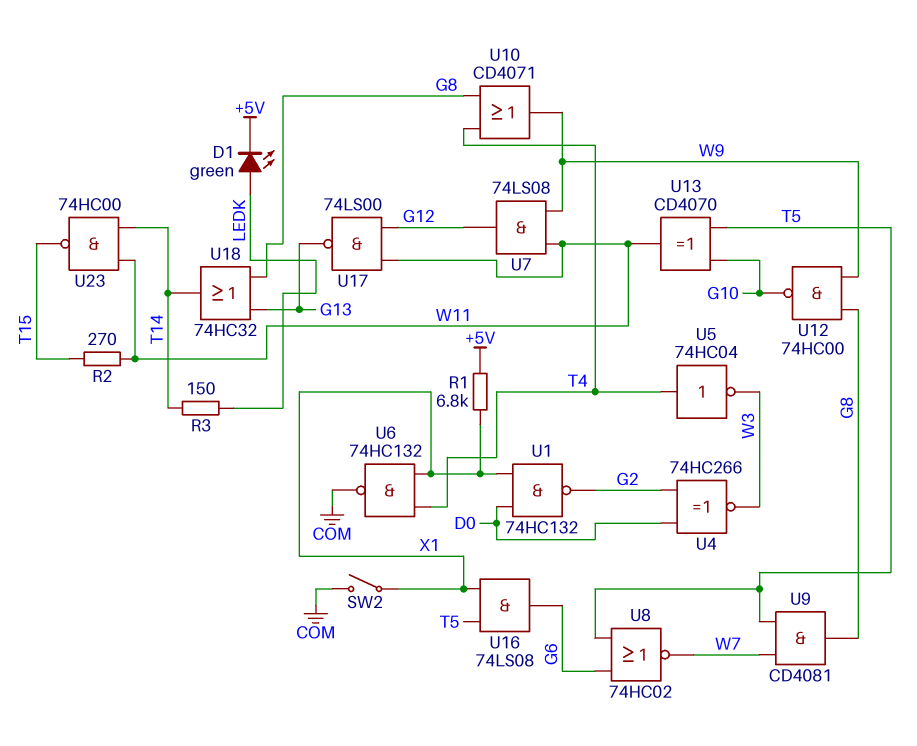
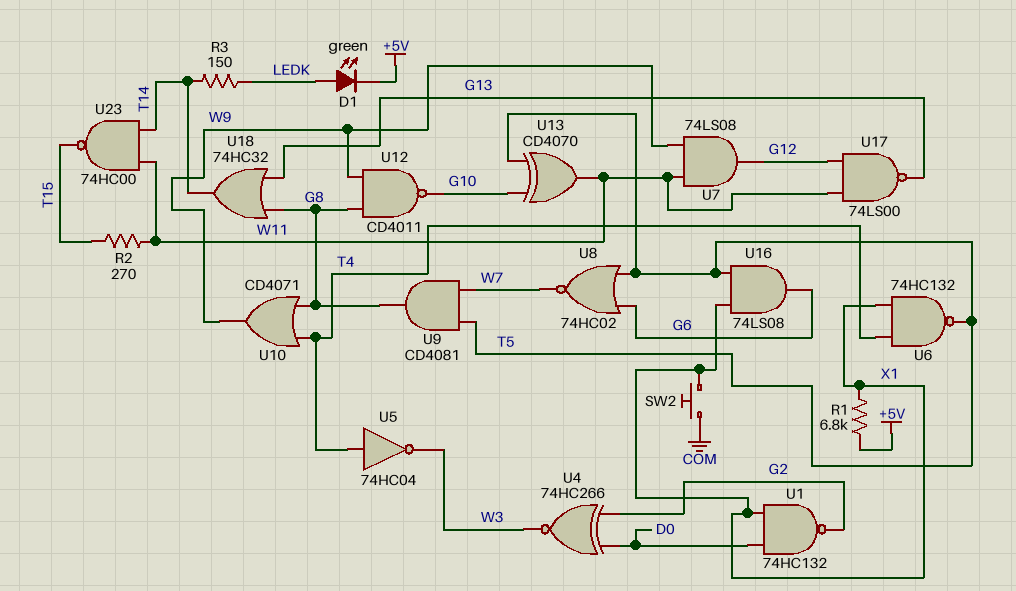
SW2: switch (COM, X1) -> button (COM, X1)
U6: NAND 74HC132 (in T4, in X1, out COM) -> NAND 74HC132 (in T4, in X1, out T5)
U12: NAND 74HC00 (in G8, in W9, out G10) -> NAND CD4011 (in G8, in W9, out G10)

